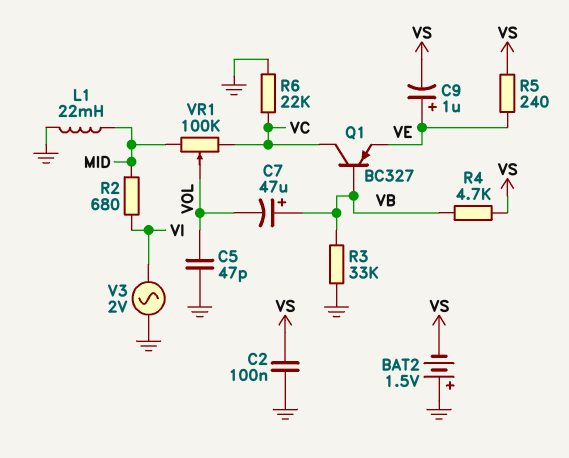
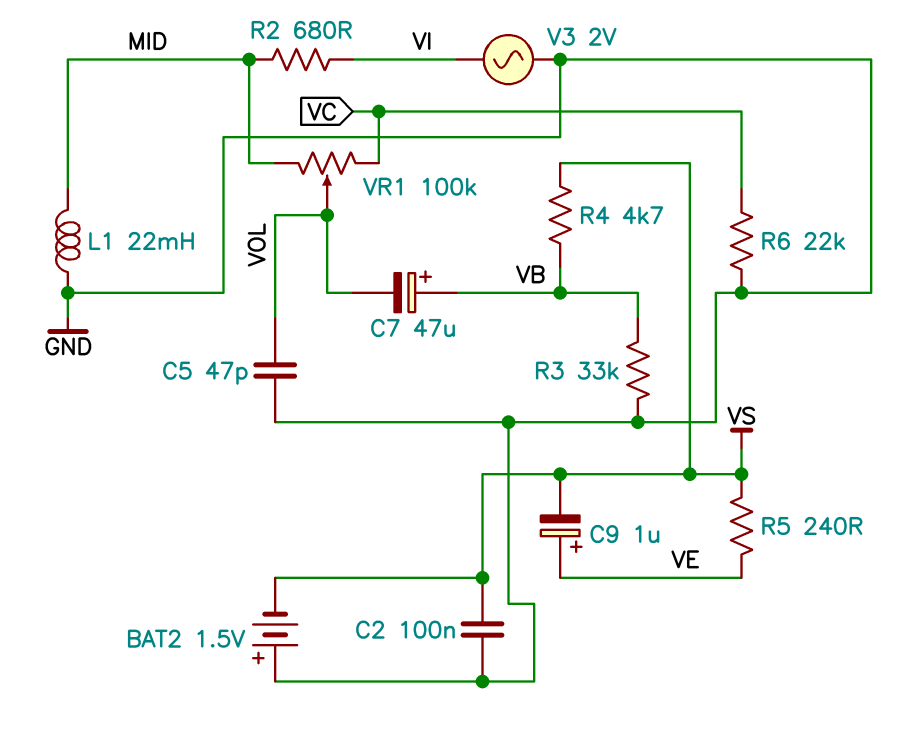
Q1: PNP BC327 (B VB, C VC, E VE) -> none

